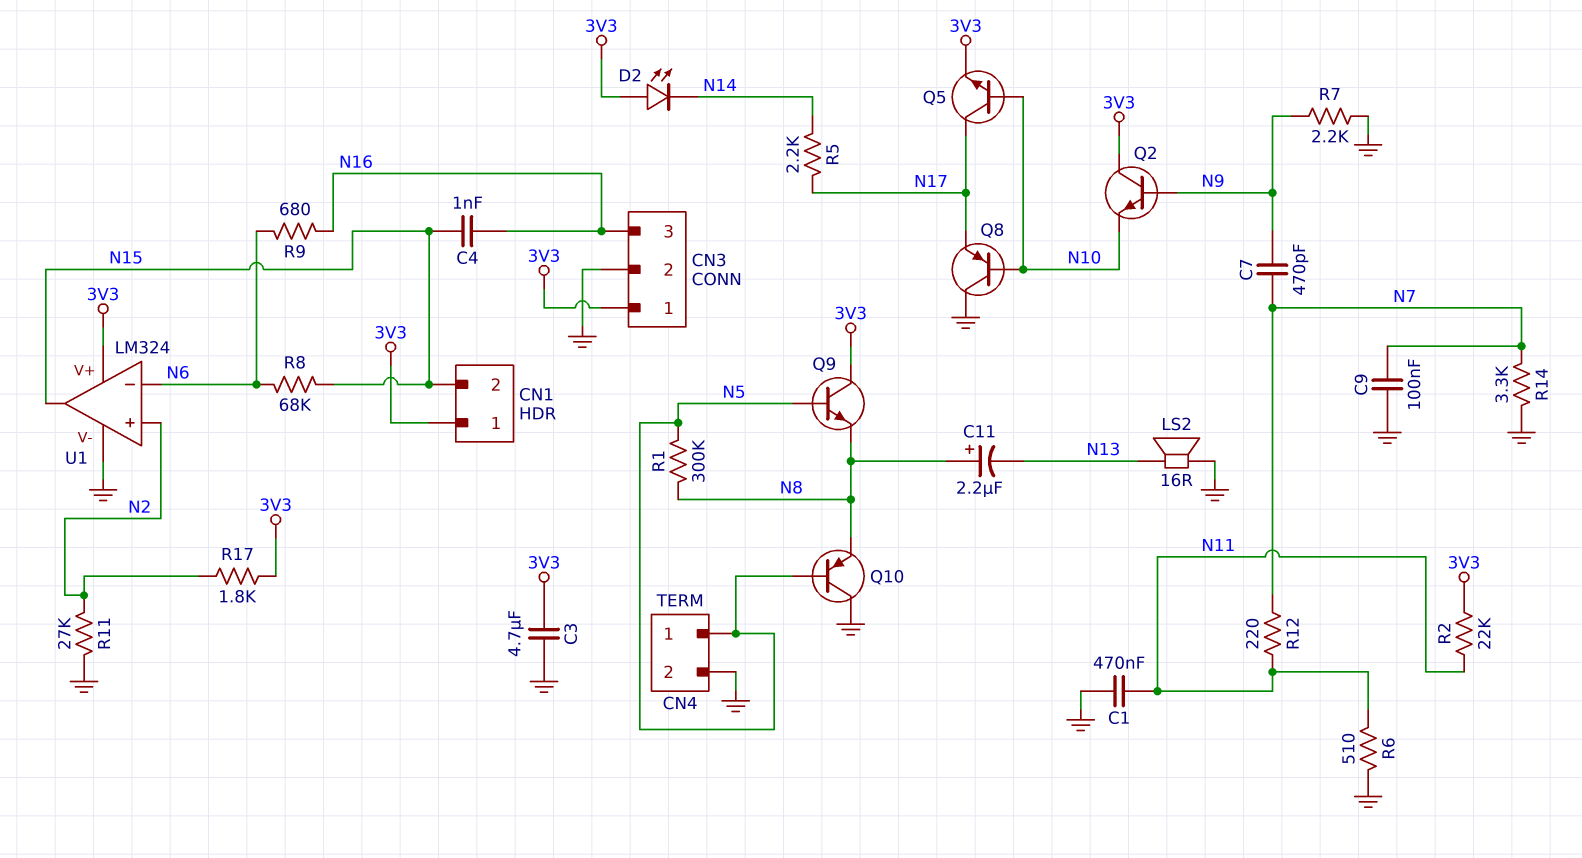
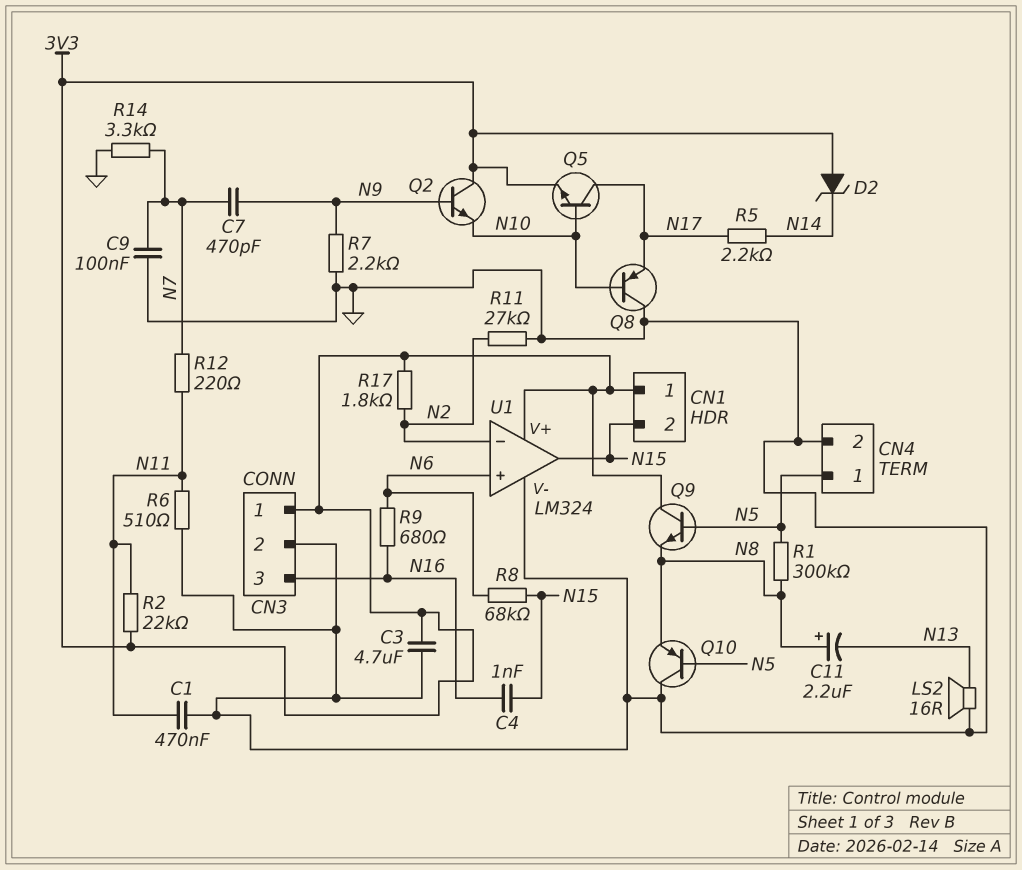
D2: LED (A 3V3, K N14) -> zener (A 3V3, K N14)
U1 pin in+: N2 -> N6
U1 pin in-: N6 -> N2

